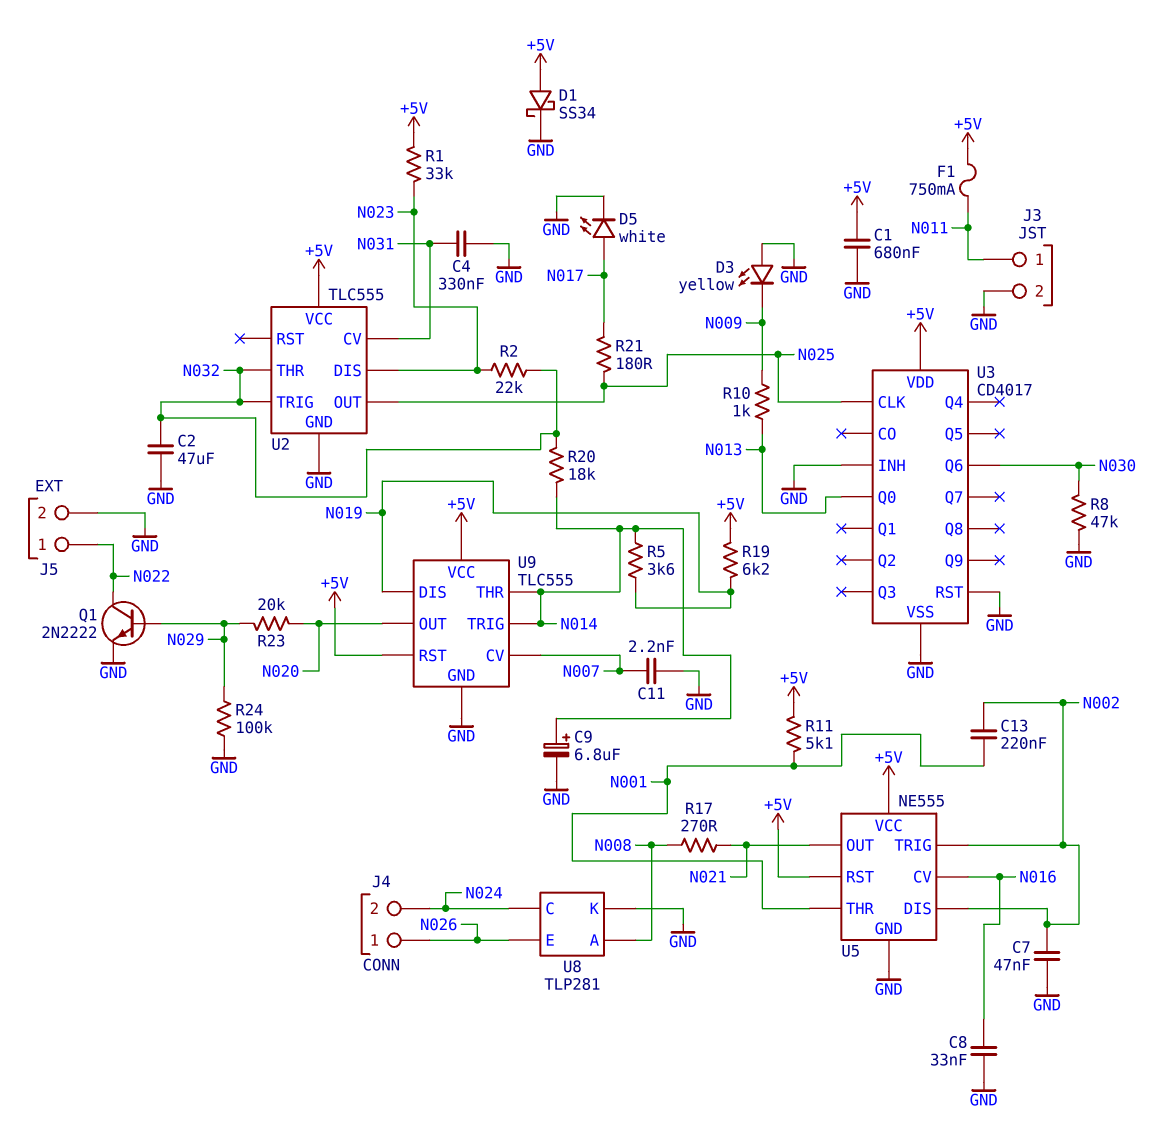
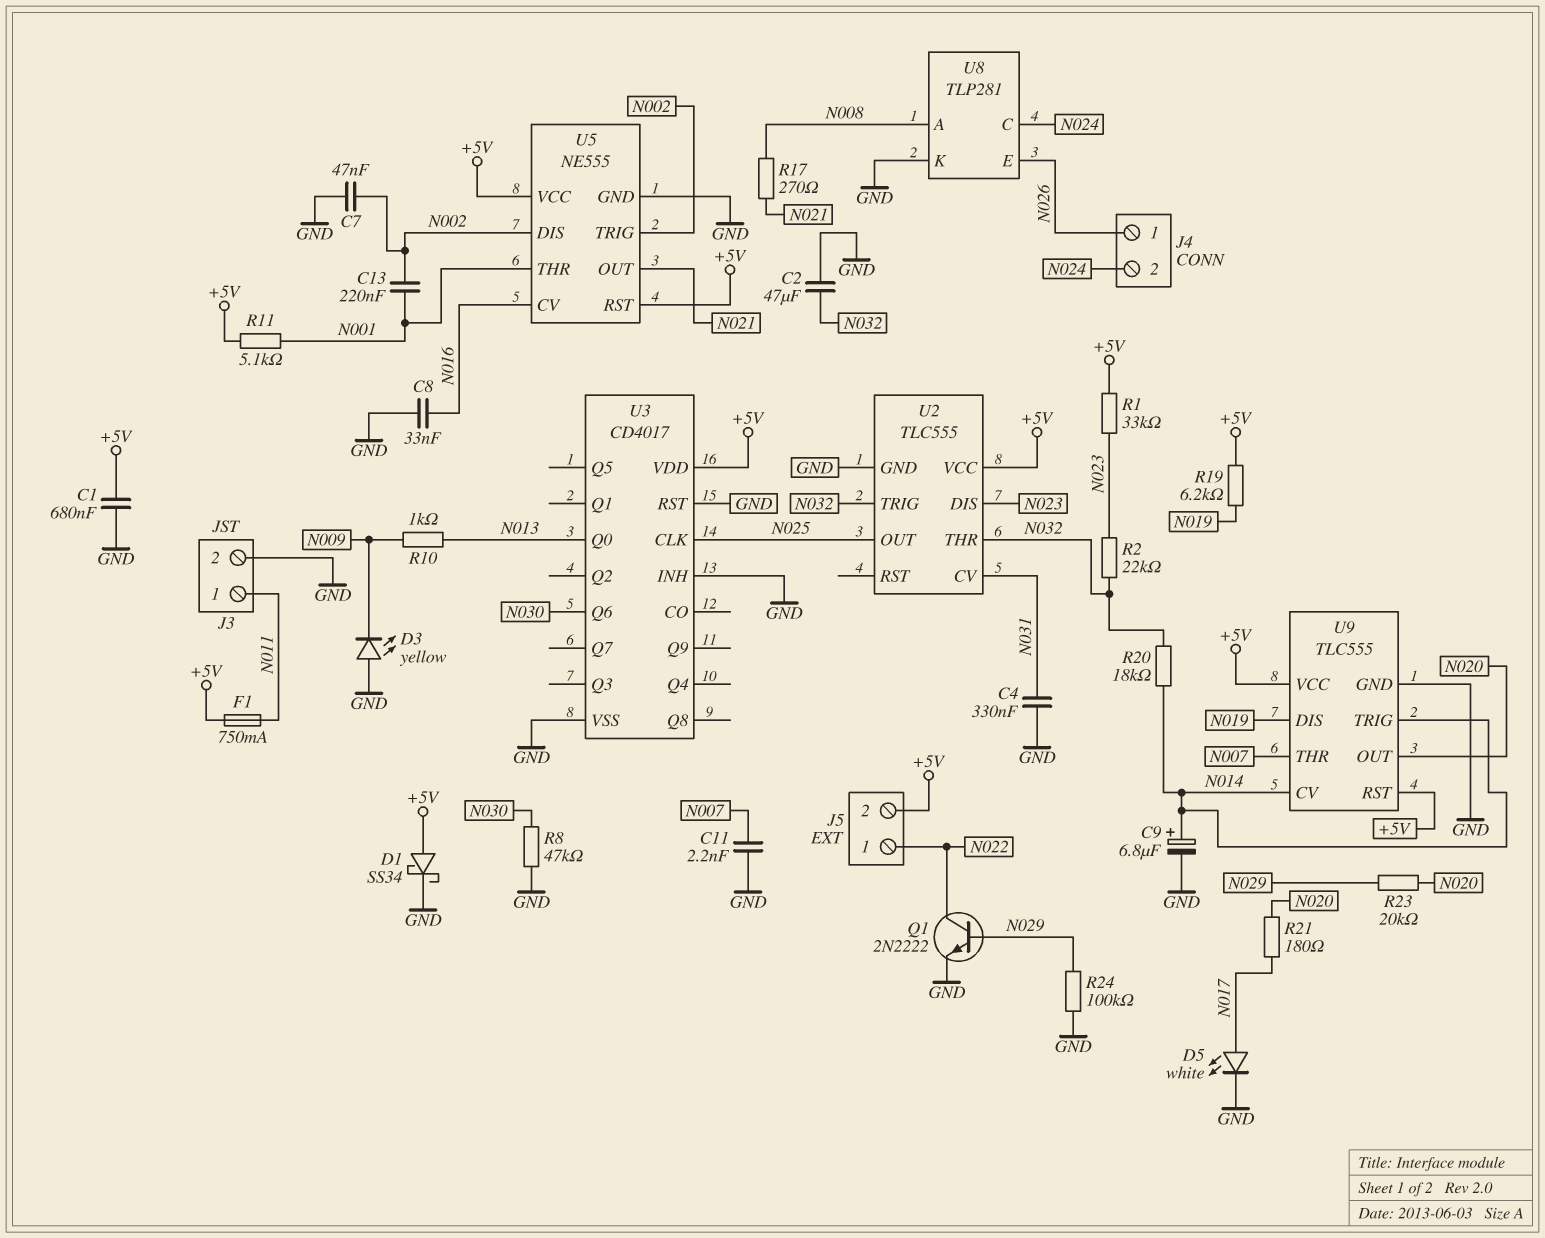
J5 pin 2: GND -> +5V
R5: 3.6k (N014, N019) -> none
R21: 180 (N017, N025) -> 180 (N017, N020)
U9 pin CV: N007 -> N014
U9 pin THR: N014 -> N007

